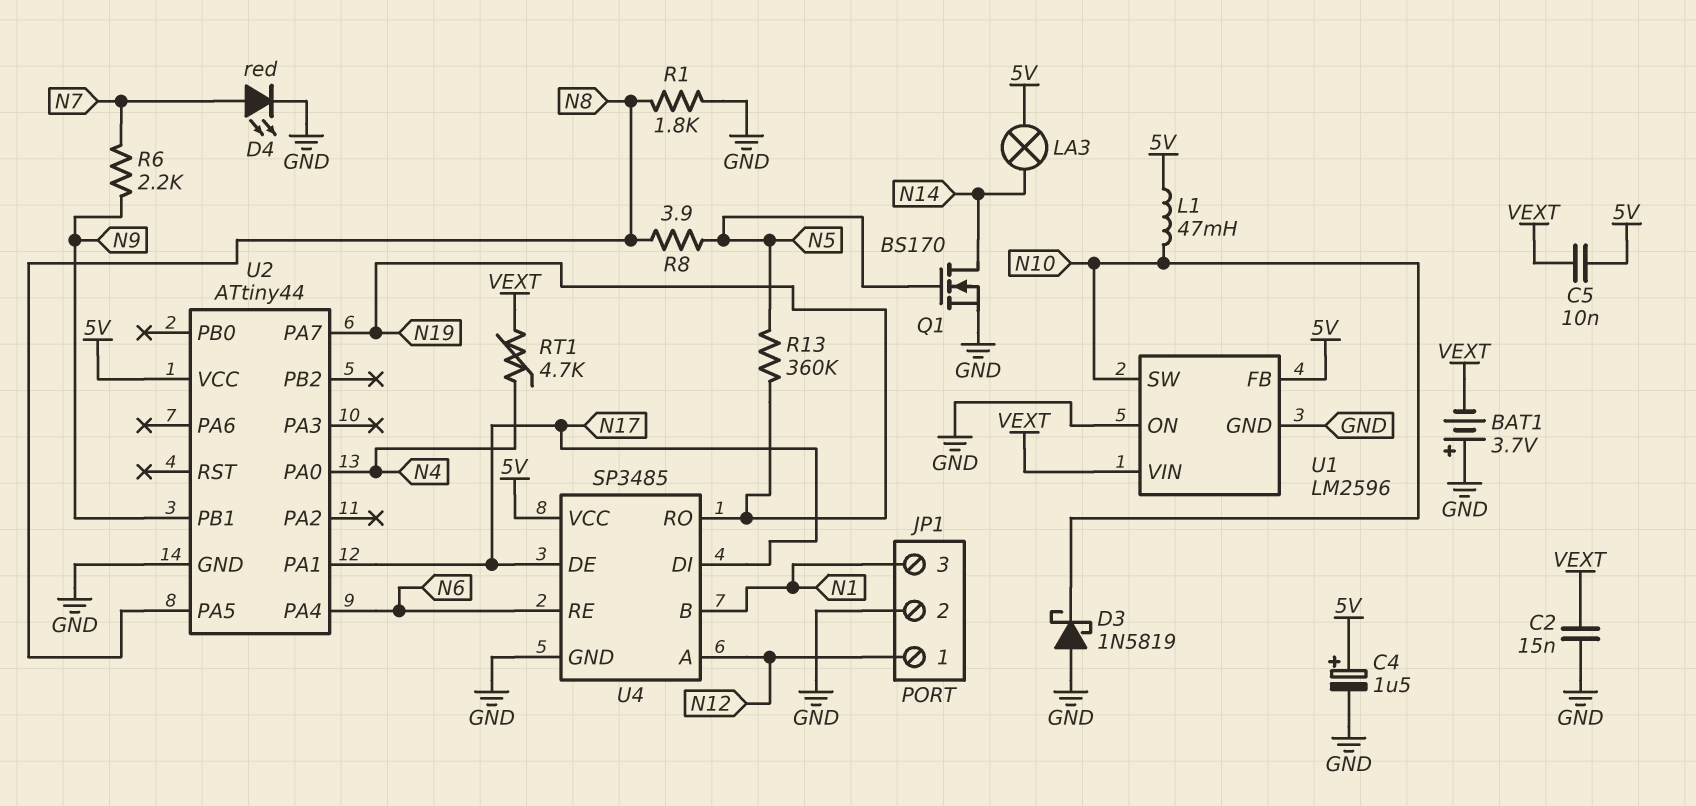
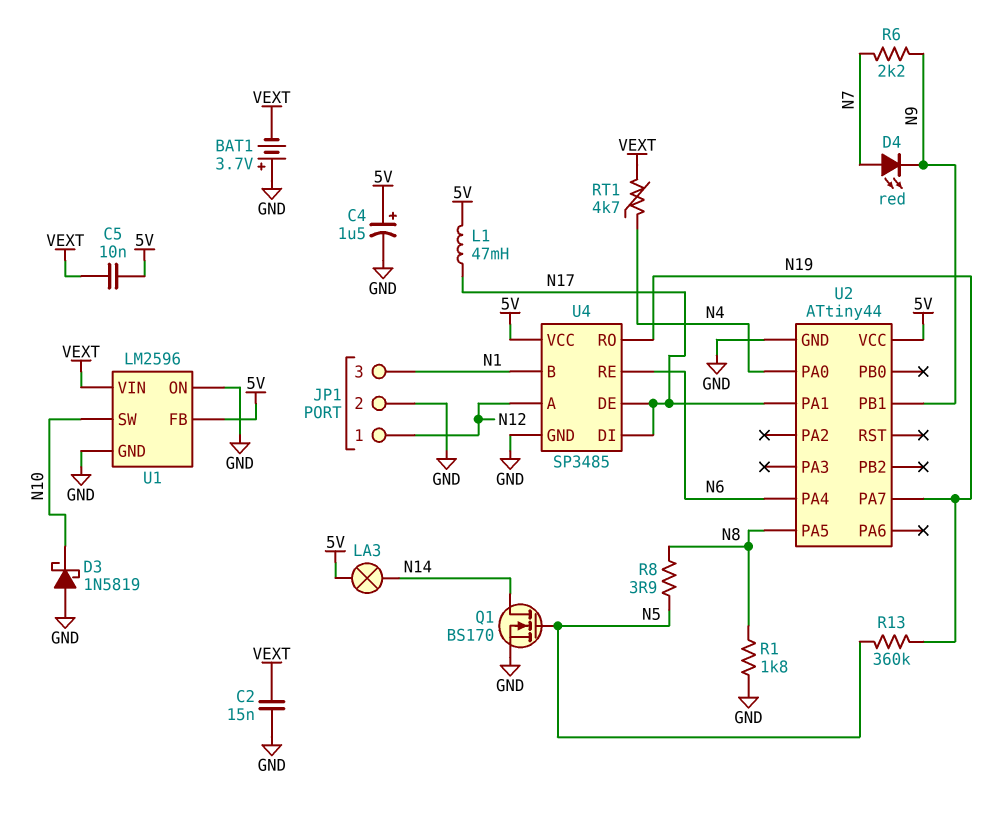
D4: LED red (A N7, K GND) -> LED red (A N7, K N9)
L1: 47mH (5V, N10) -> 47mH (5V, N17)

